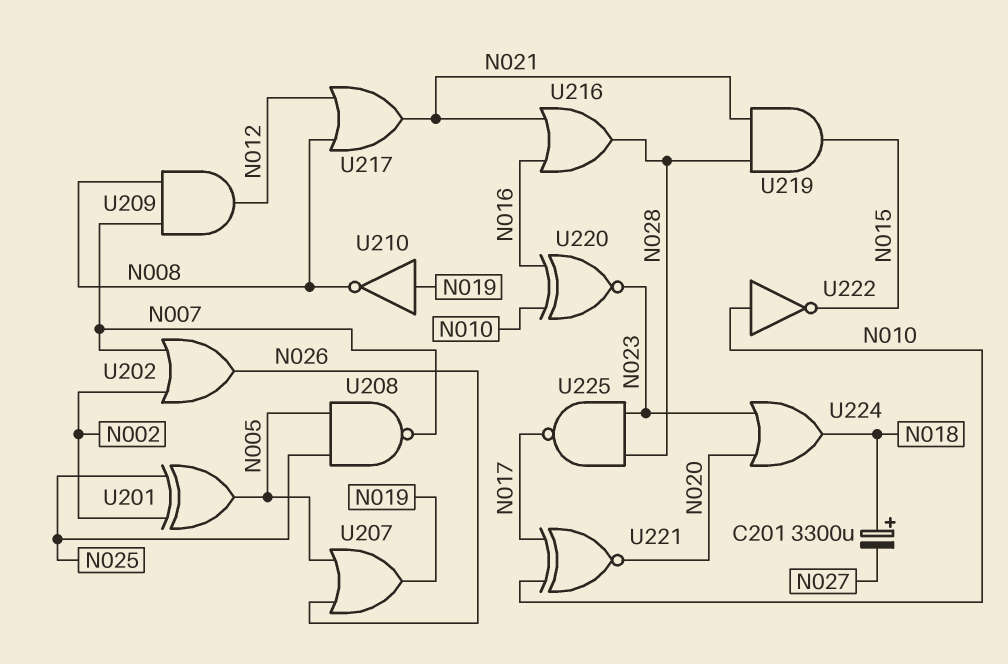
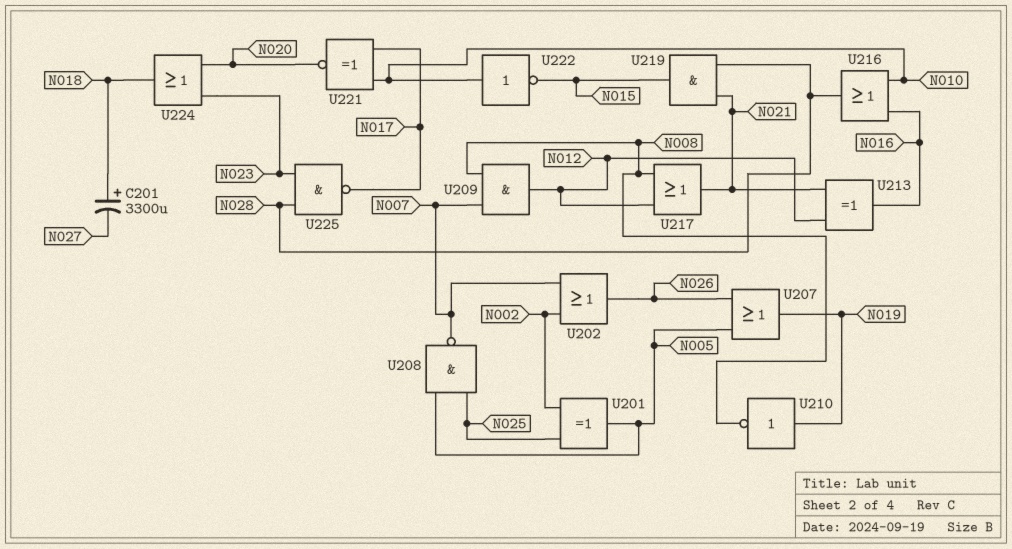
U213: none -> XOR (in N012, in N021, out N016)
U216: OR (in N016, in N021, out N028) -> OR (in N010, in N016, out N028)
U220: XNOR (in N010, in N016, out N023) -> none

